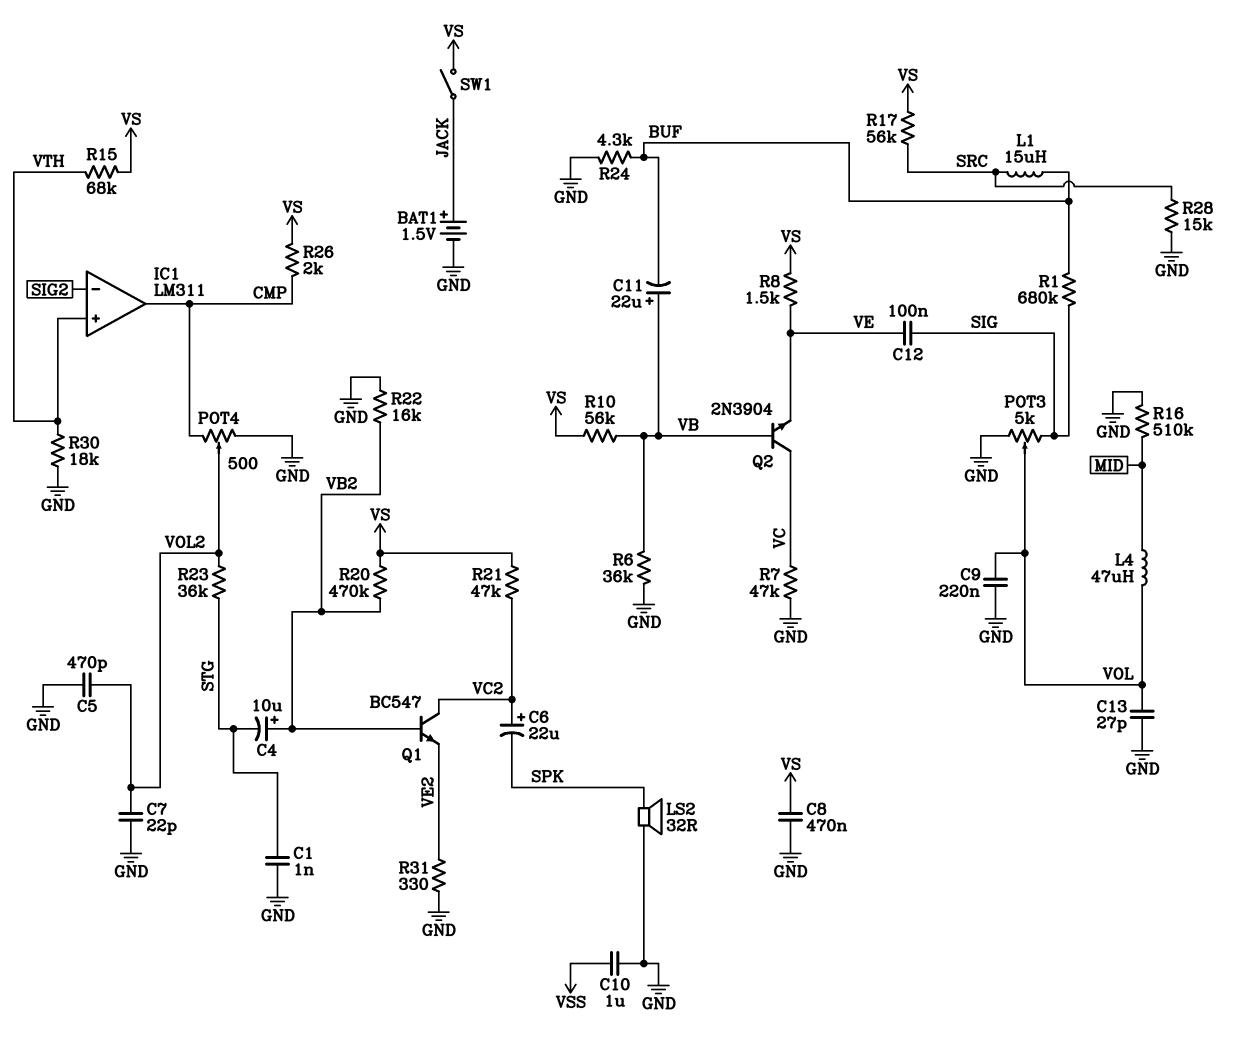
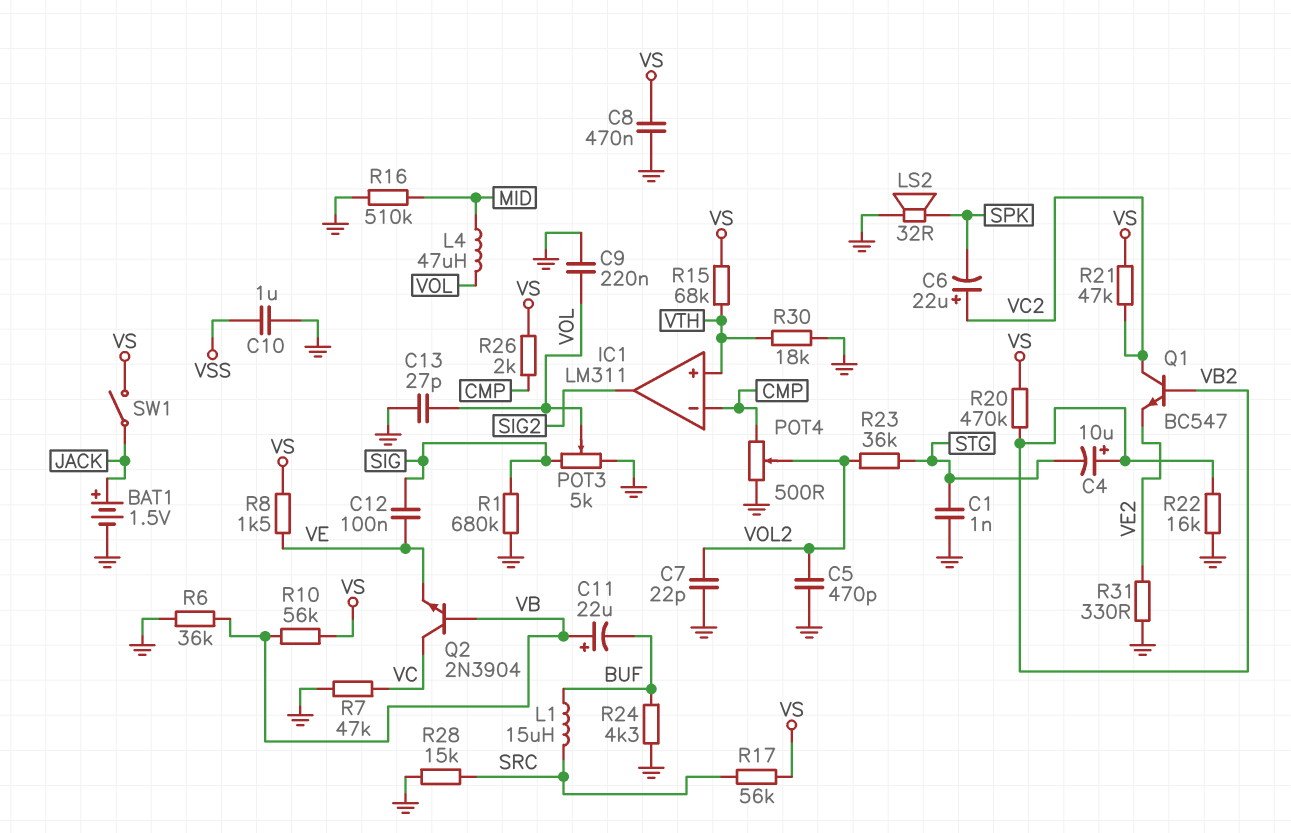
IC1 pin in-: SIG2 -> CMP
IC1 pin out: CMP -> SIG2
R1: 680k (BUF, SIG) -> 680k (GND, SIG)

